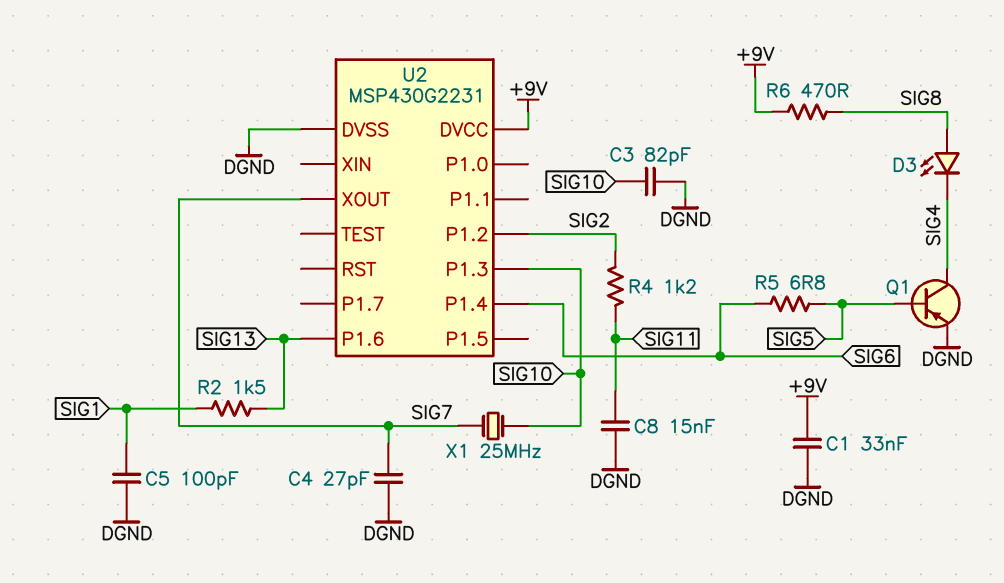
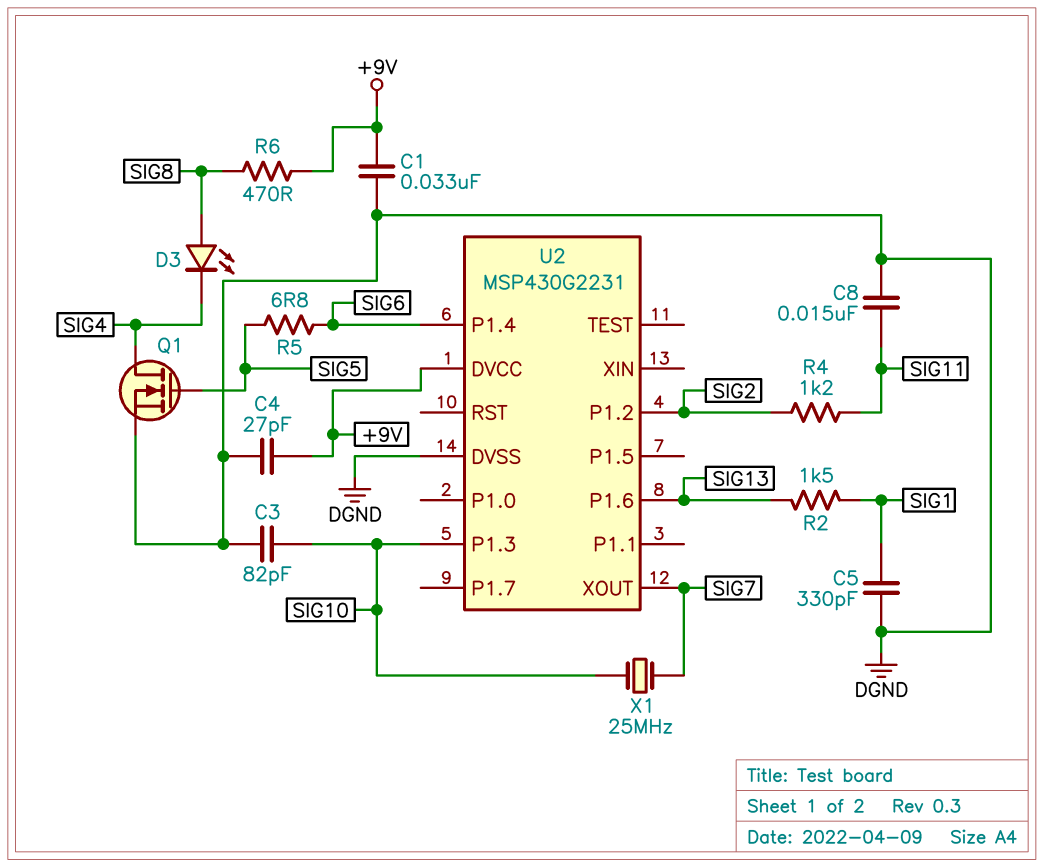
C4: 27pF (DGND, SIG7) -> 27pF (+9V, DGND)
C5: 100pF (DGND, SIG1) -> 330pF (DGND, SIG1)
Q1: PNP (B SIG5, C SIG4, E DGND) -> NMOS (G SIG5, D SIG4, S DGND)

